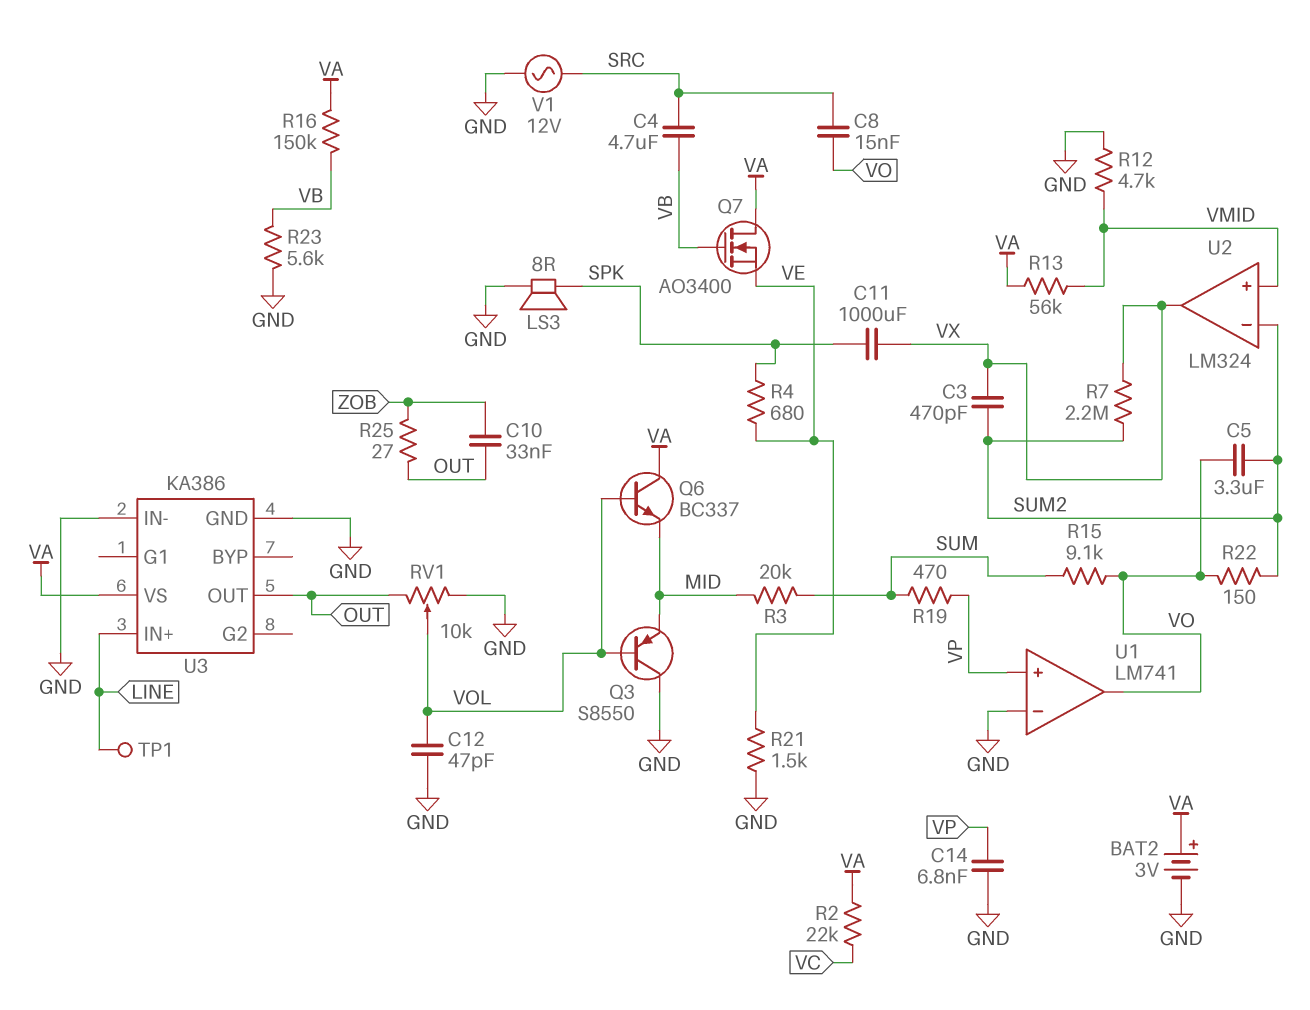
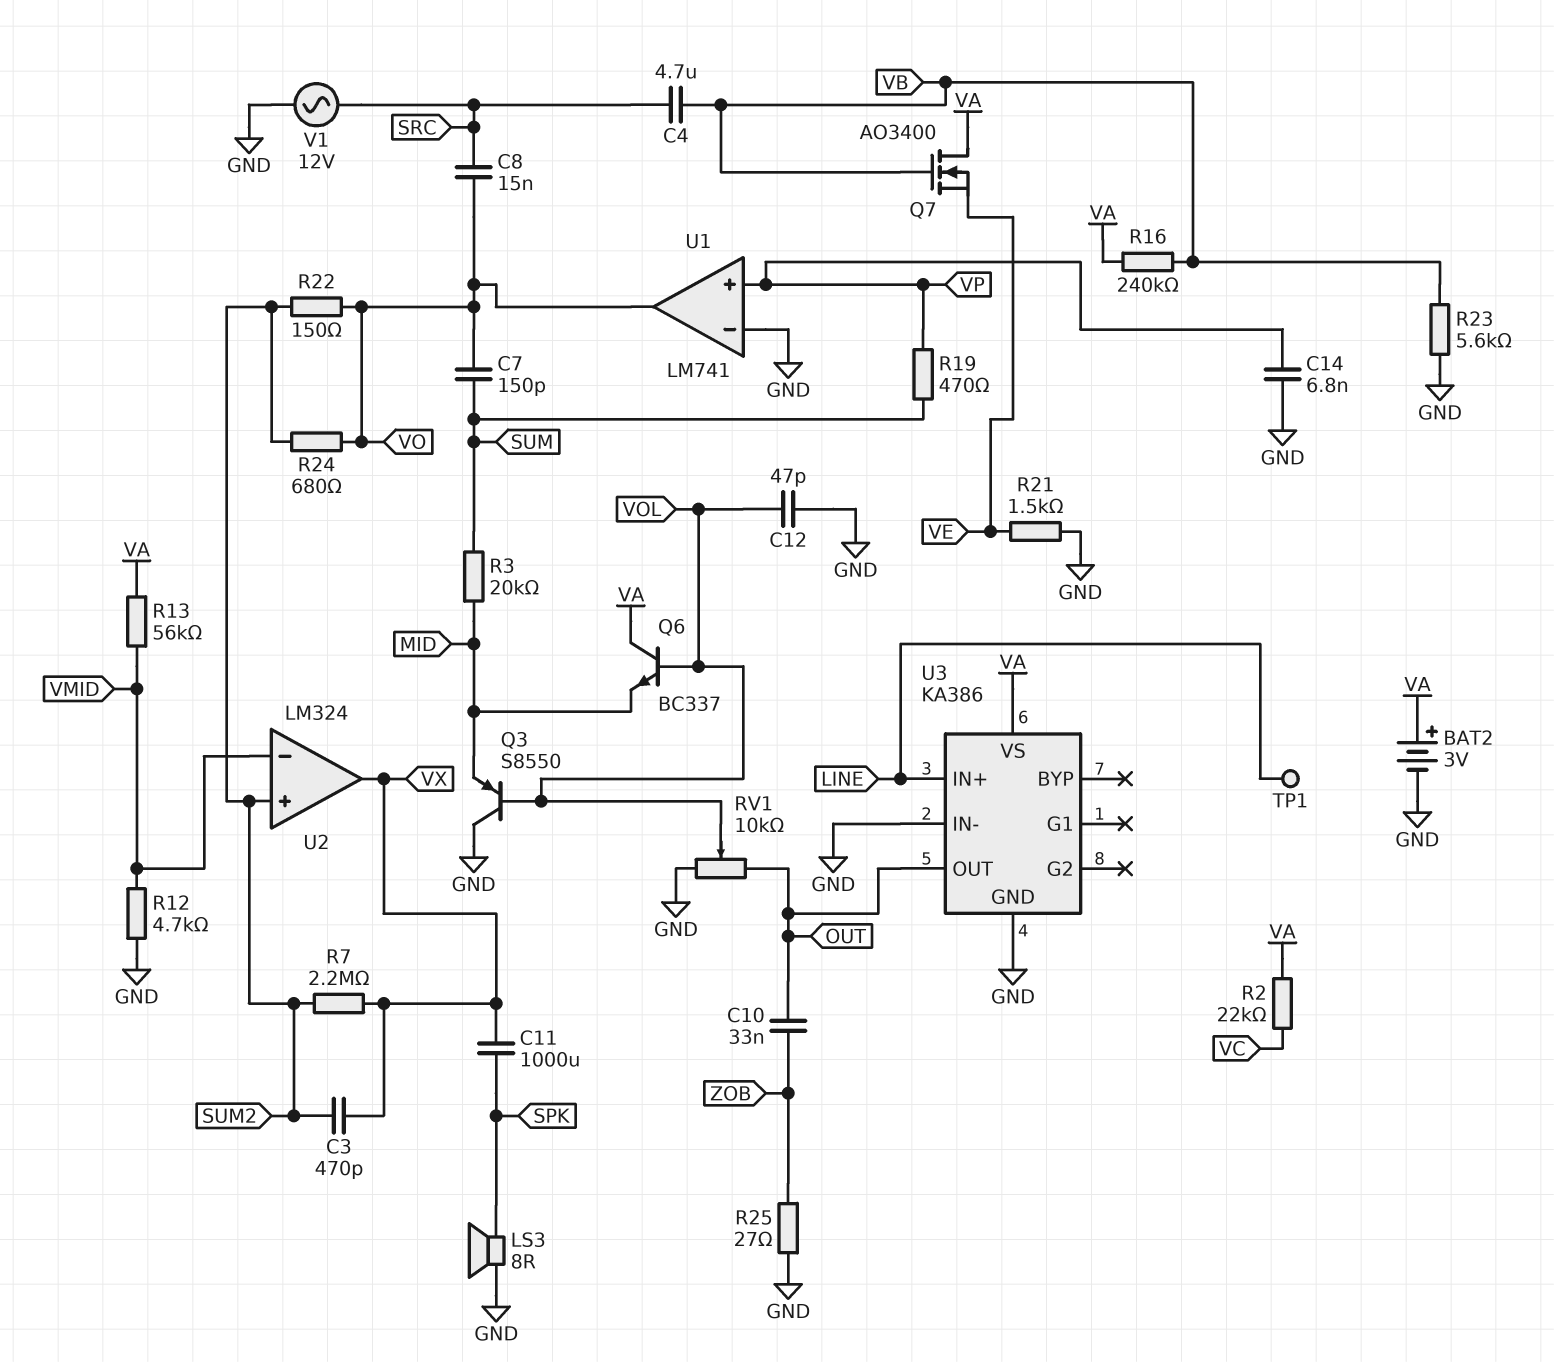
C5: 3.3uF (SUM2, VO) -> none
C7: none -> 150pF (SUM, VO)
R4: 680 (SPK, VE) -> none
R15: 9.1k (SUM, VO) -> none
R16: 150k (VA, VB) -> 240k (VA, VB)
R24: none -> 680 (SUM2, VO)
R25: 27 (OUT, ZOB) -> 27 (GND, ZOB)
U2 pin in+: VMID -> SUM2
U2 pin in-: SUM2 -> VMID

